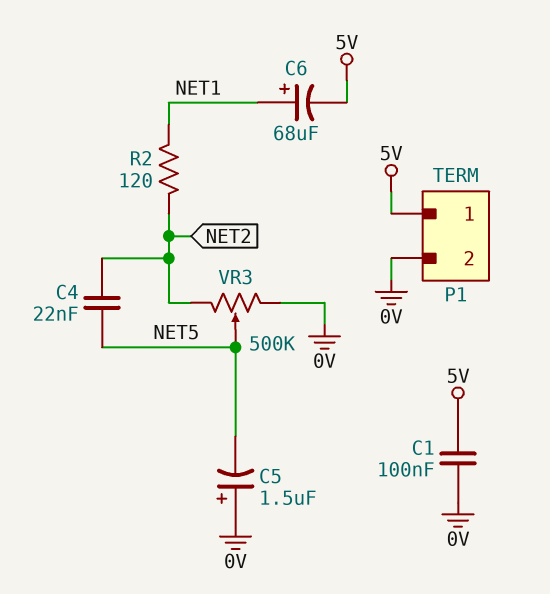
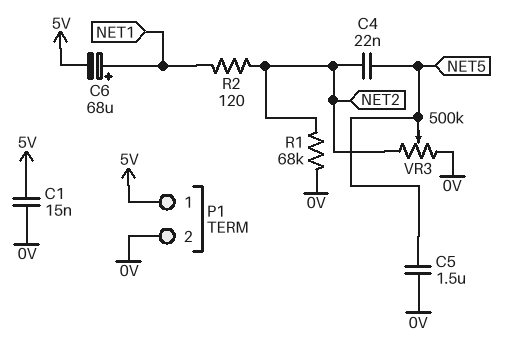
C1: 100nF (0V, 5V) -> 15nF (0V, 5V)
C5: 1.5uF (plus 0V, minus NET5) -> 1.5uF (0V, NET5)
R1: none -> 68k (0V, NET2)

